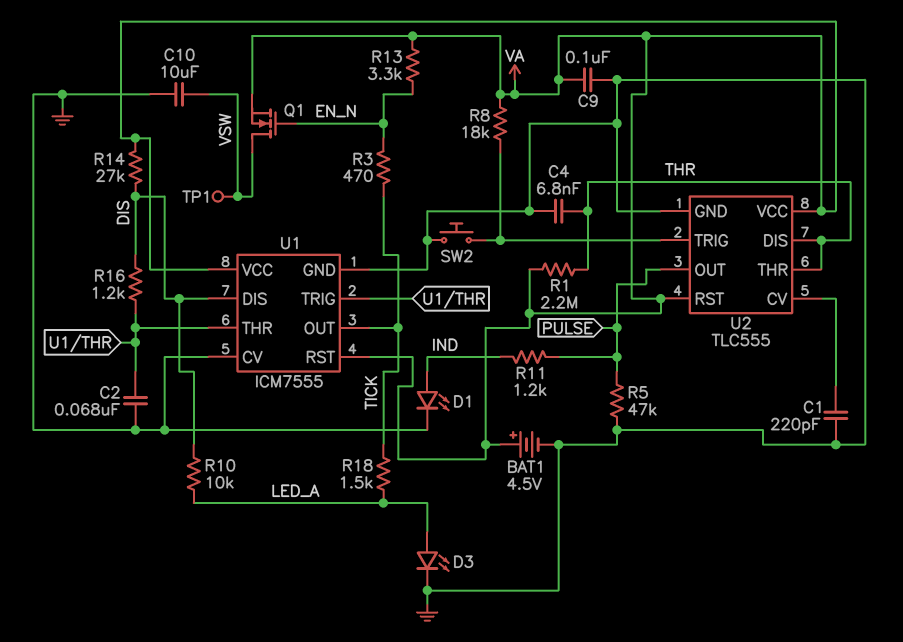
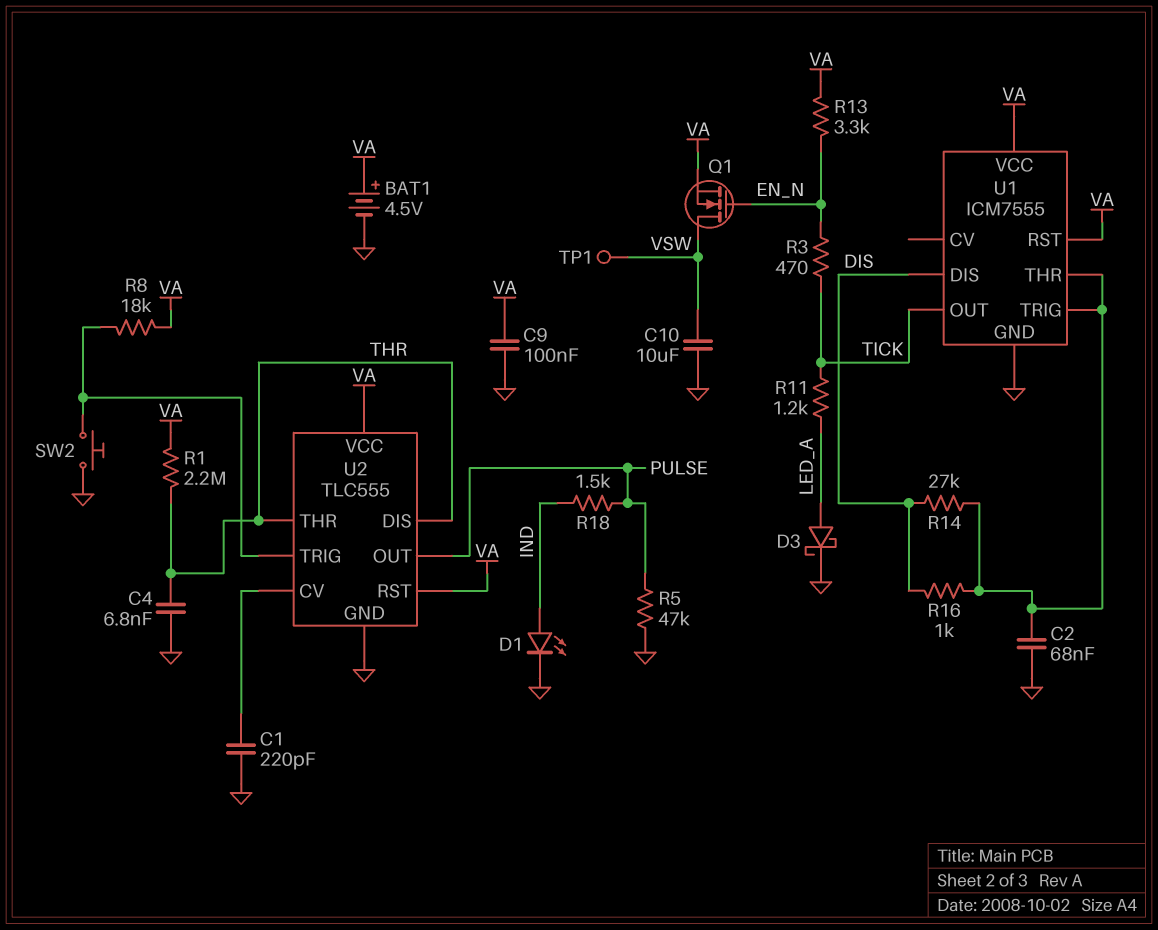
D3: LED (A LED_A, K GND) -> schottky (A LED_A, K GND)
R10: 10k (DIS, LED_A) -> none
R11: 1.2k (IND, PULSE) -> 1.2k (LED_A, TICK)
R14: 27k (DIS, VA) -> 27k (DIS, U1/THR)
R16: 1.2k (DIS, U1/THR) -> 1k (DIS, U1/THR)
R18: 1.5k (LED_A, TICK) -> 1.5k (IND, PULSE)
U1 pin CV: GND -> none

